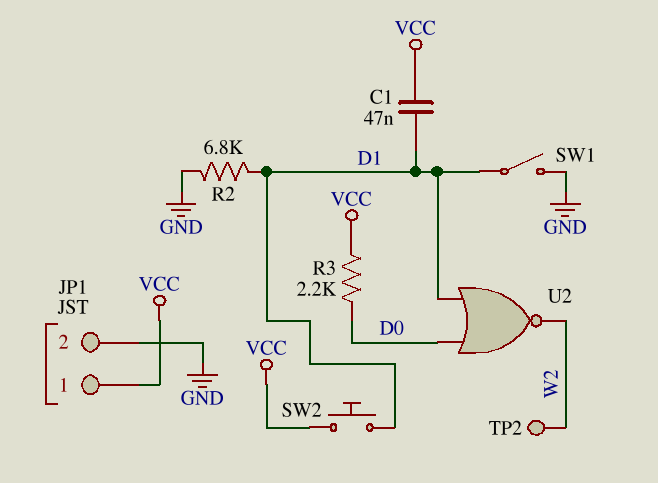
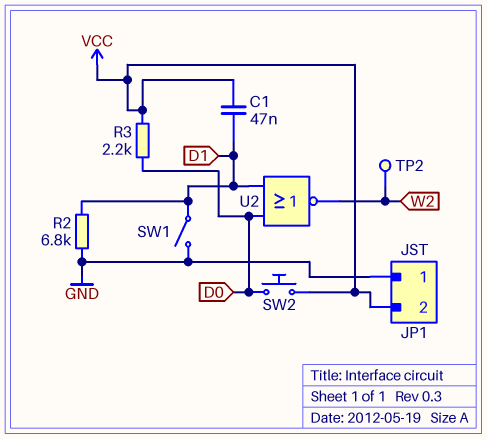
JP1 pin 1: VCC -> GND
JP1 pin 2: GND -> VCC
SW2: button (D1, VCC) -> button (D0, VCC)

